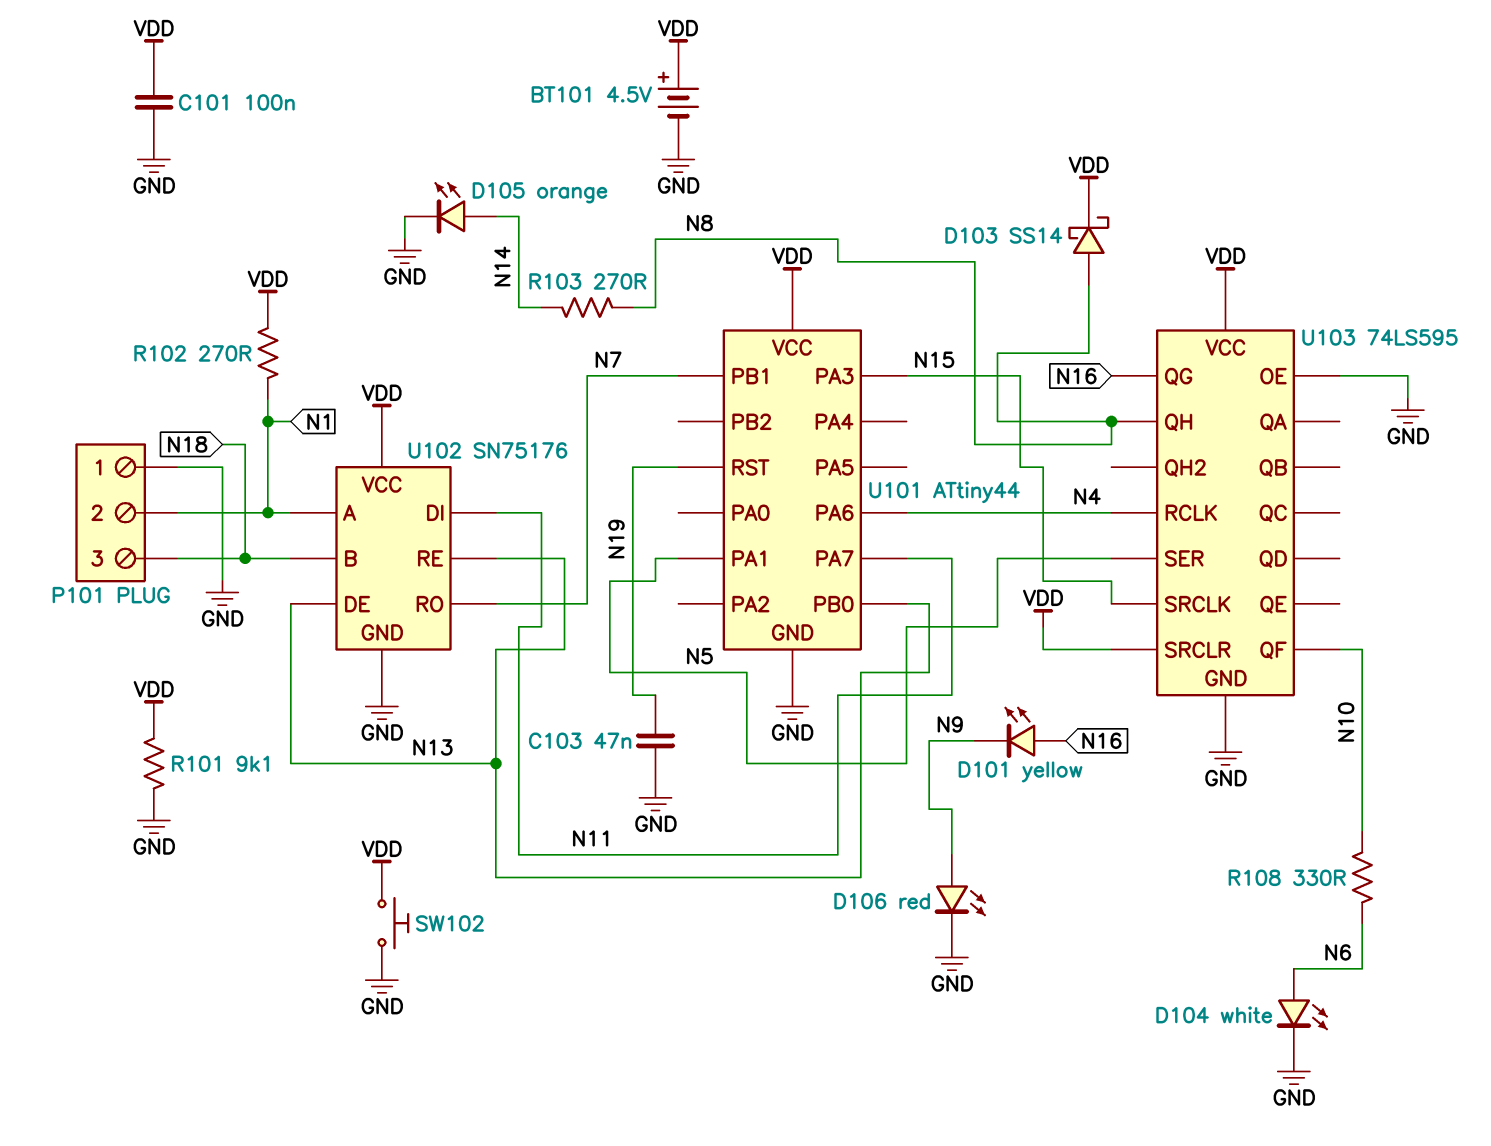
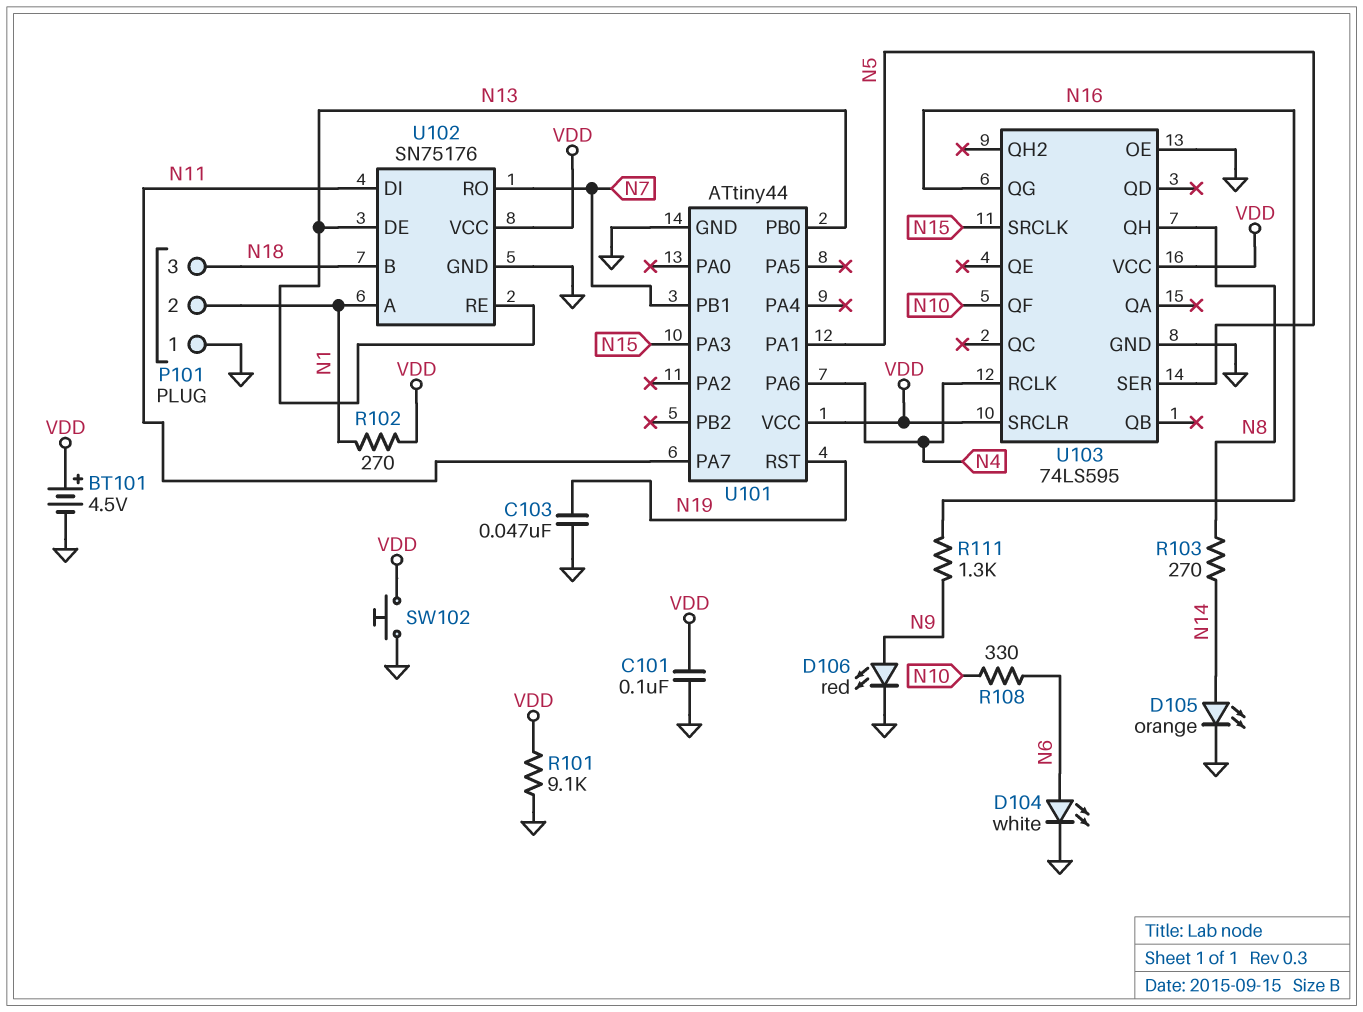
D101: LED yellow (A N16, K N9) -> none
D103: schottky SS14 (A N8, K VDD) -> none
R111: none -> 1.3k (N9, N16)

